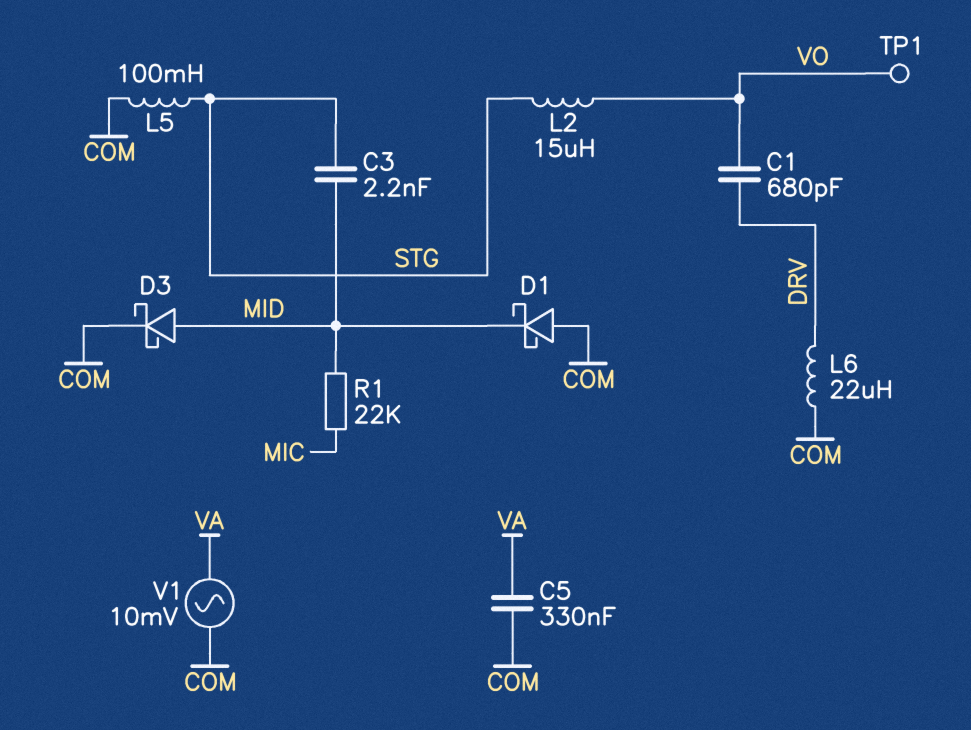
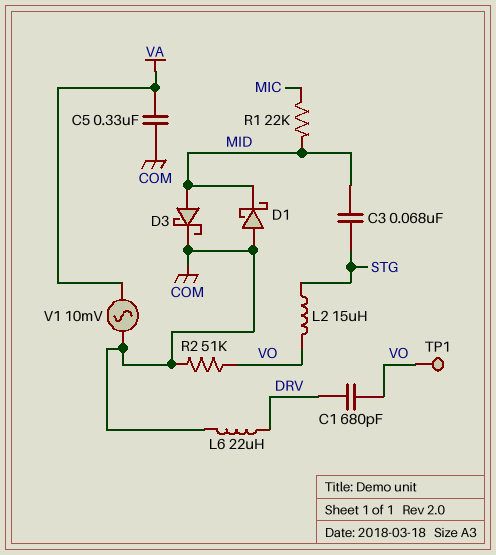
C3: 2.2nF (MID, STG) -> 68nF (MID, STG)
L5: 100mH (COM, STG) -> none
R2: none -> 51k (COM, VO)

